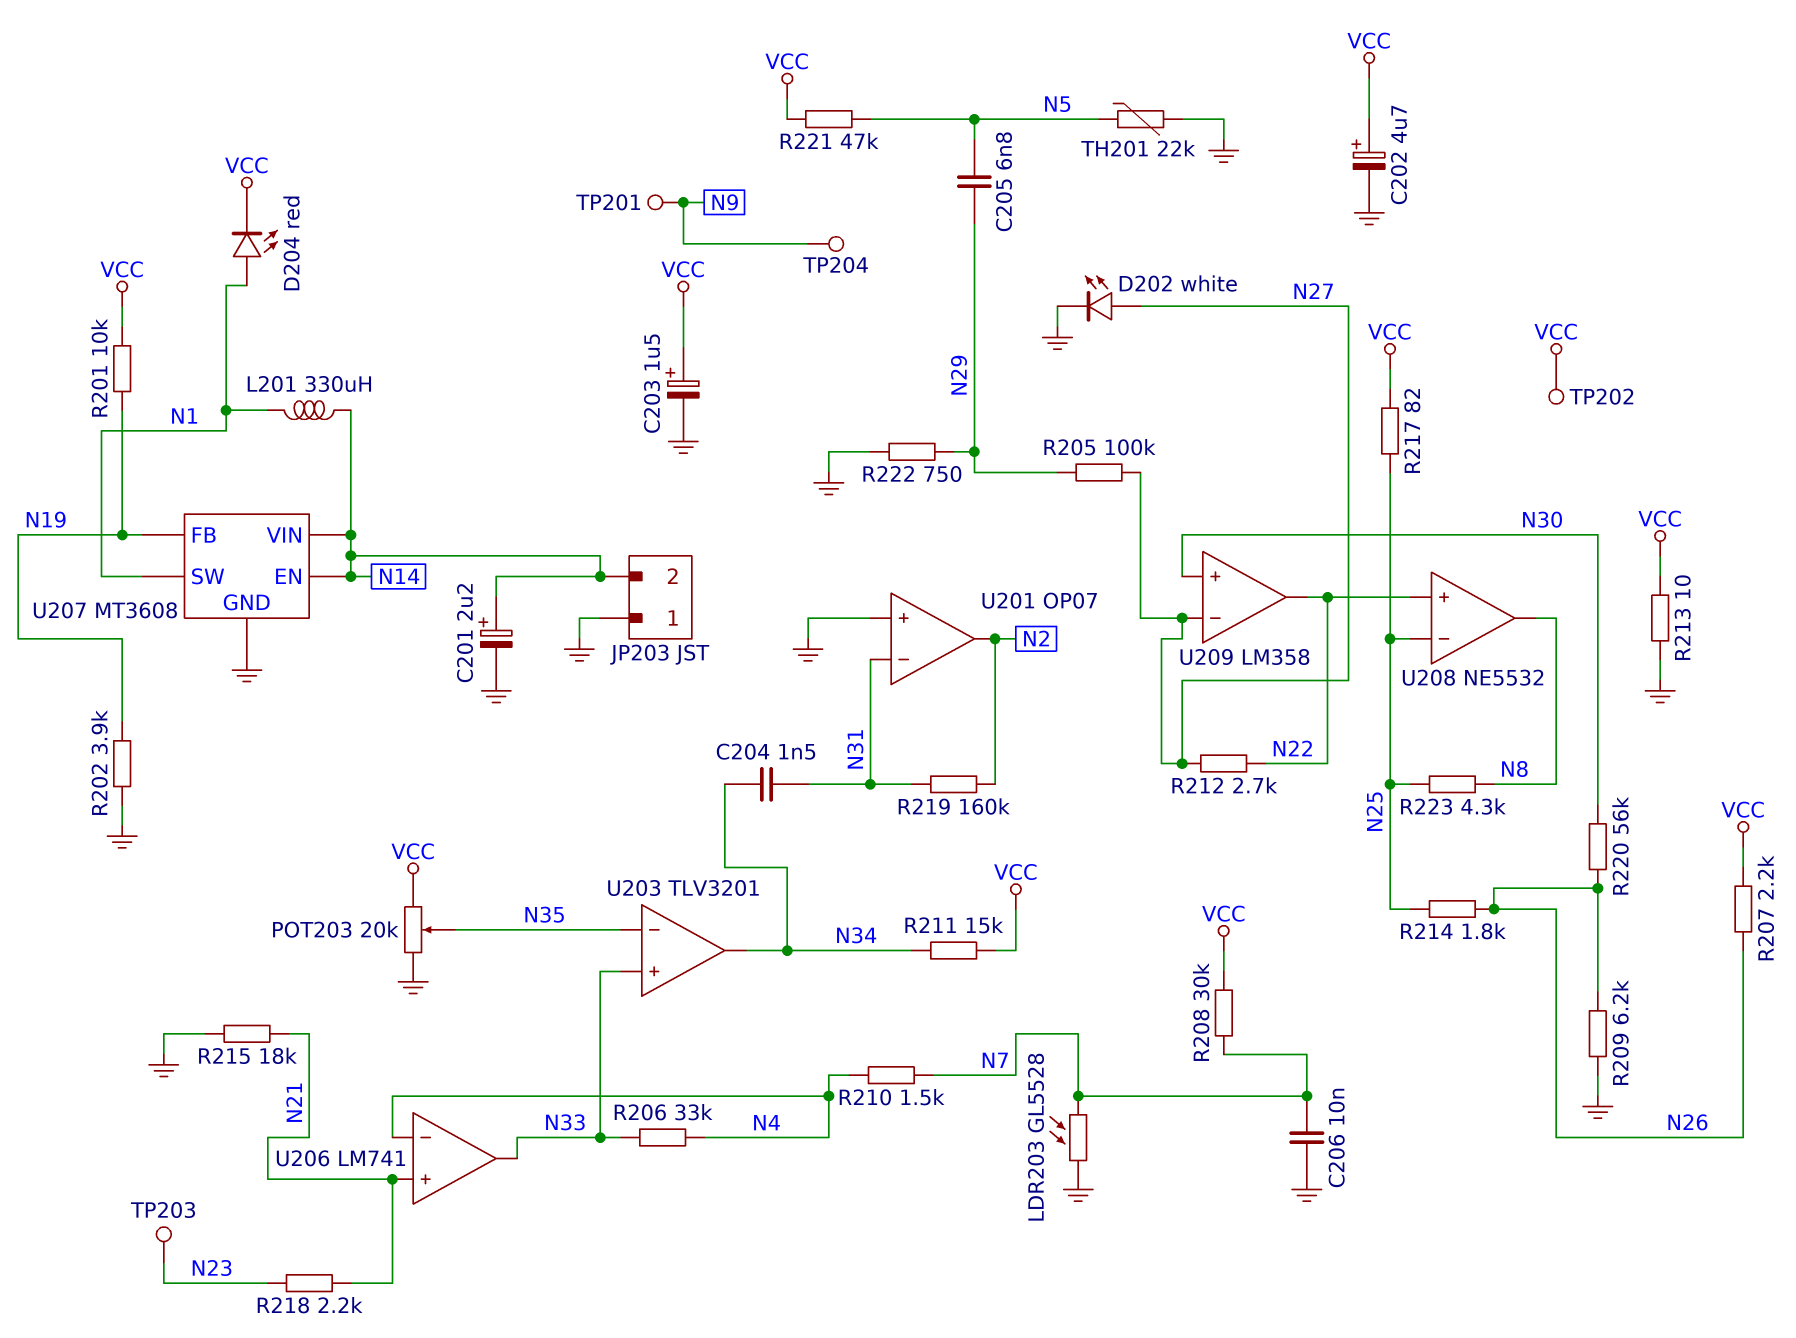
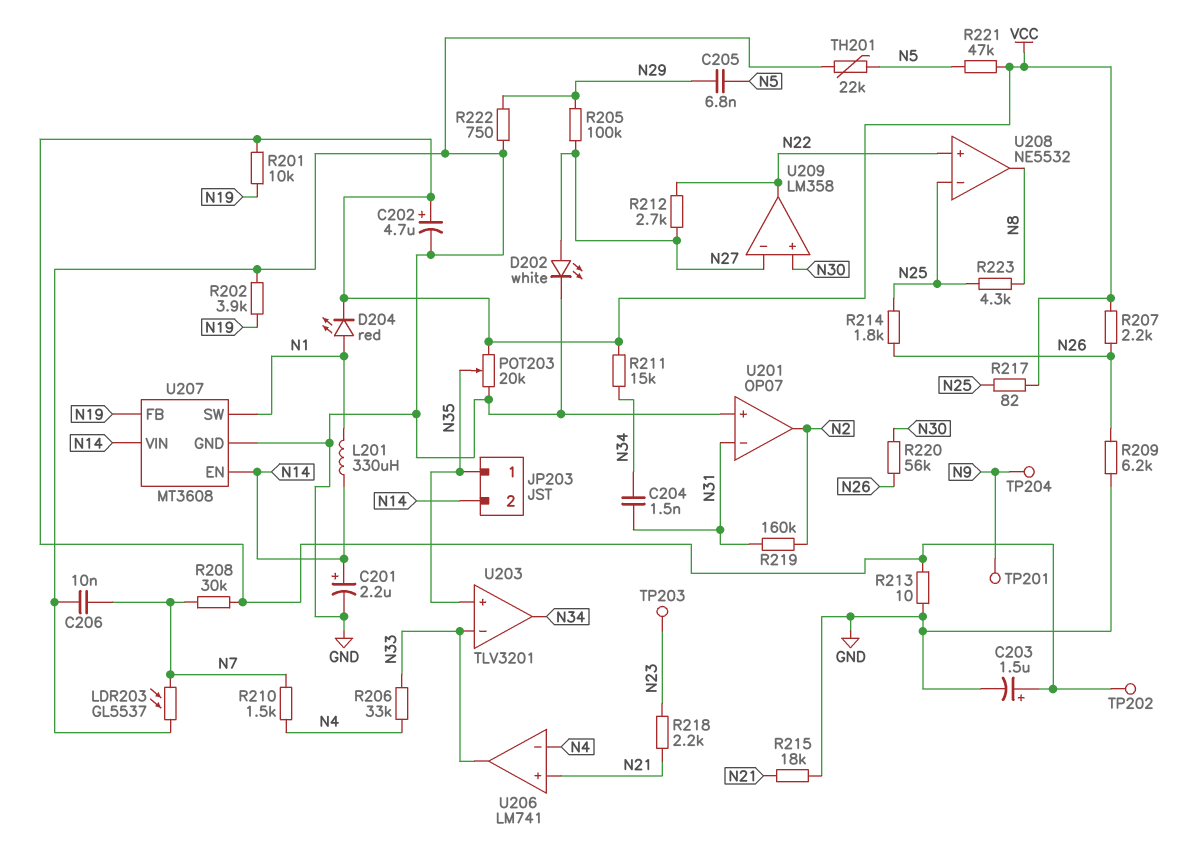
JP203 pin 1: GND -> N35
LDR203: GL5528 (GND, N7) -> GL5537 (GND, N7)
U203 pin in+: N33 -> N35
U203 pin in-: N35 -> N33

